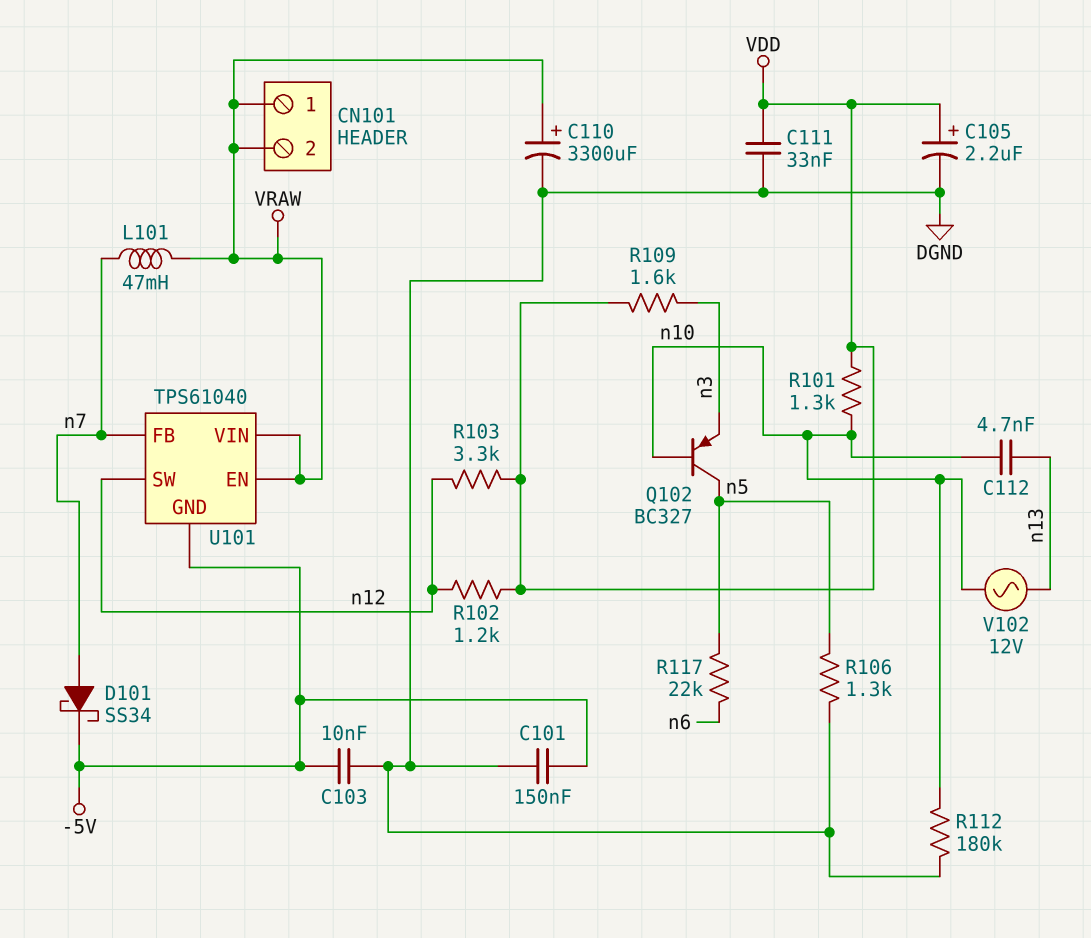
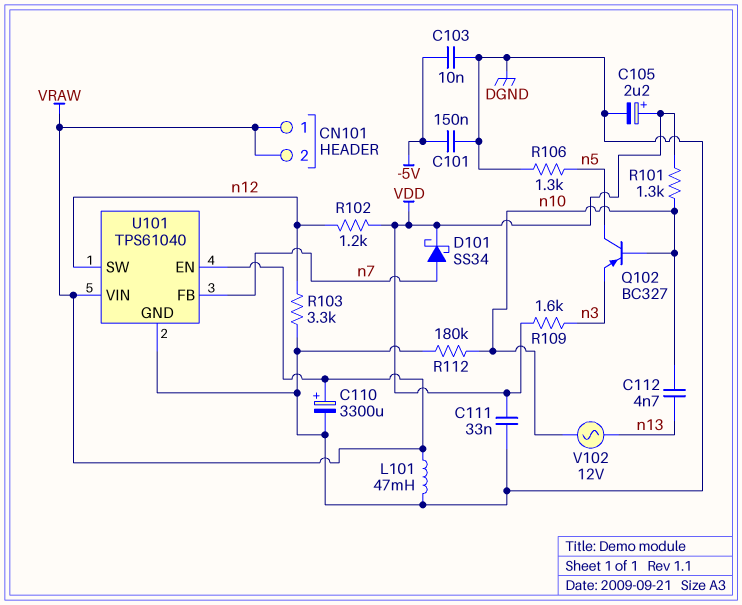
D101: schottky SS34 (A n7, K -5V) -> schottky SS34 (A n7, K VDD)
L101: 47mH (VRAW, n7) -> 47mH (DGND, VRAW)
R103: 3.3k (VDD, n12) -> 3.3k (DGND, n12)
R117: 22k (n5, n6) -> none
U101 pin GND: -5V -> DGND

